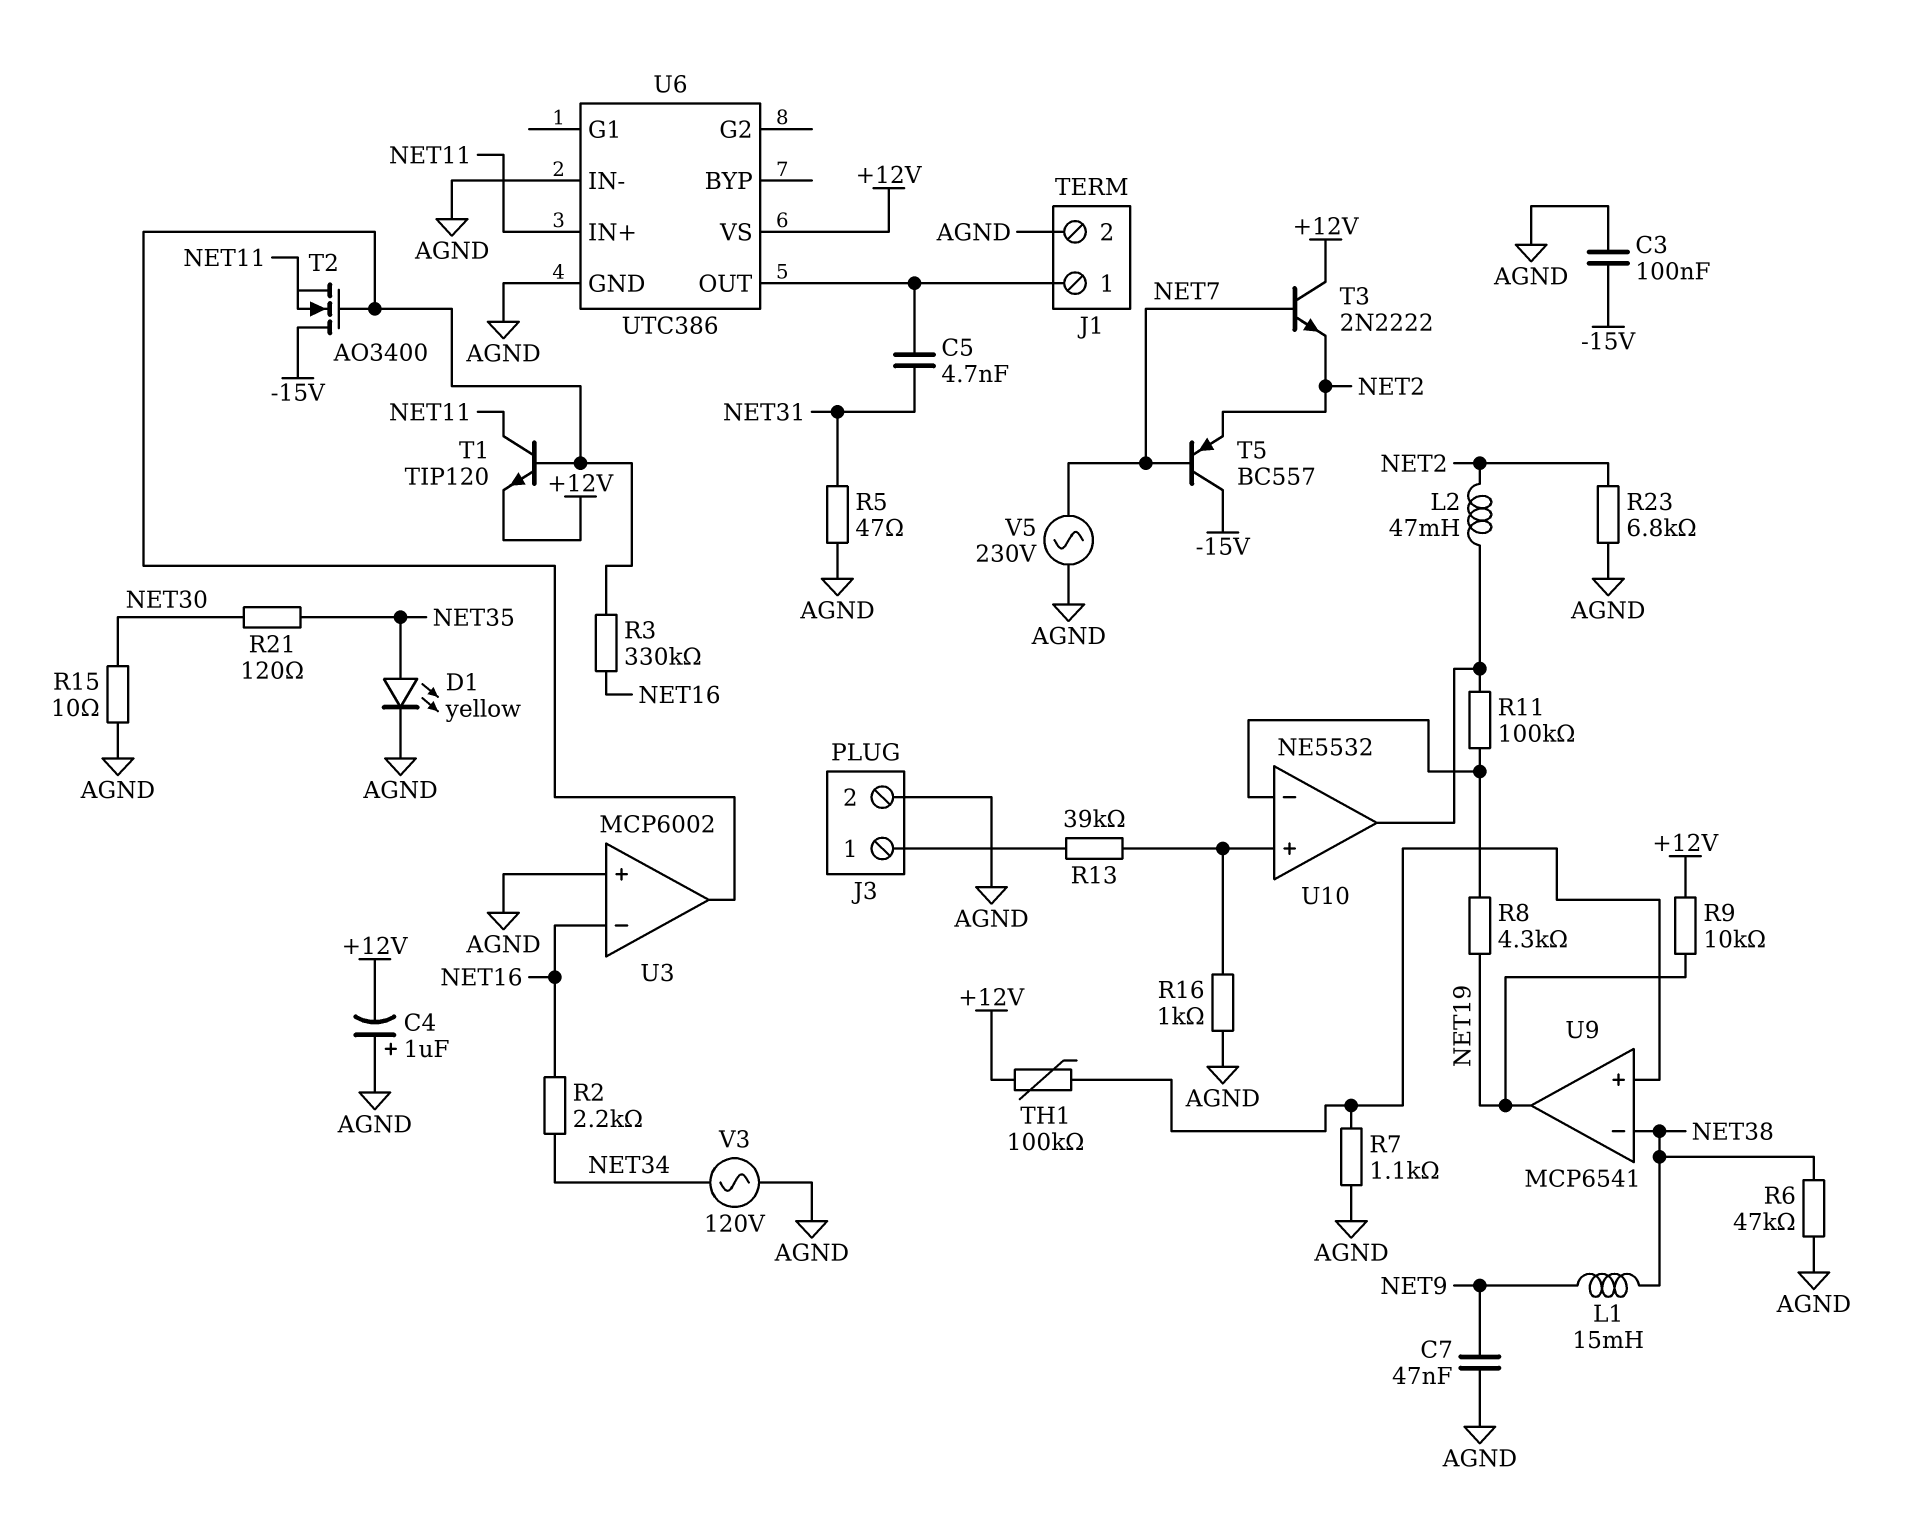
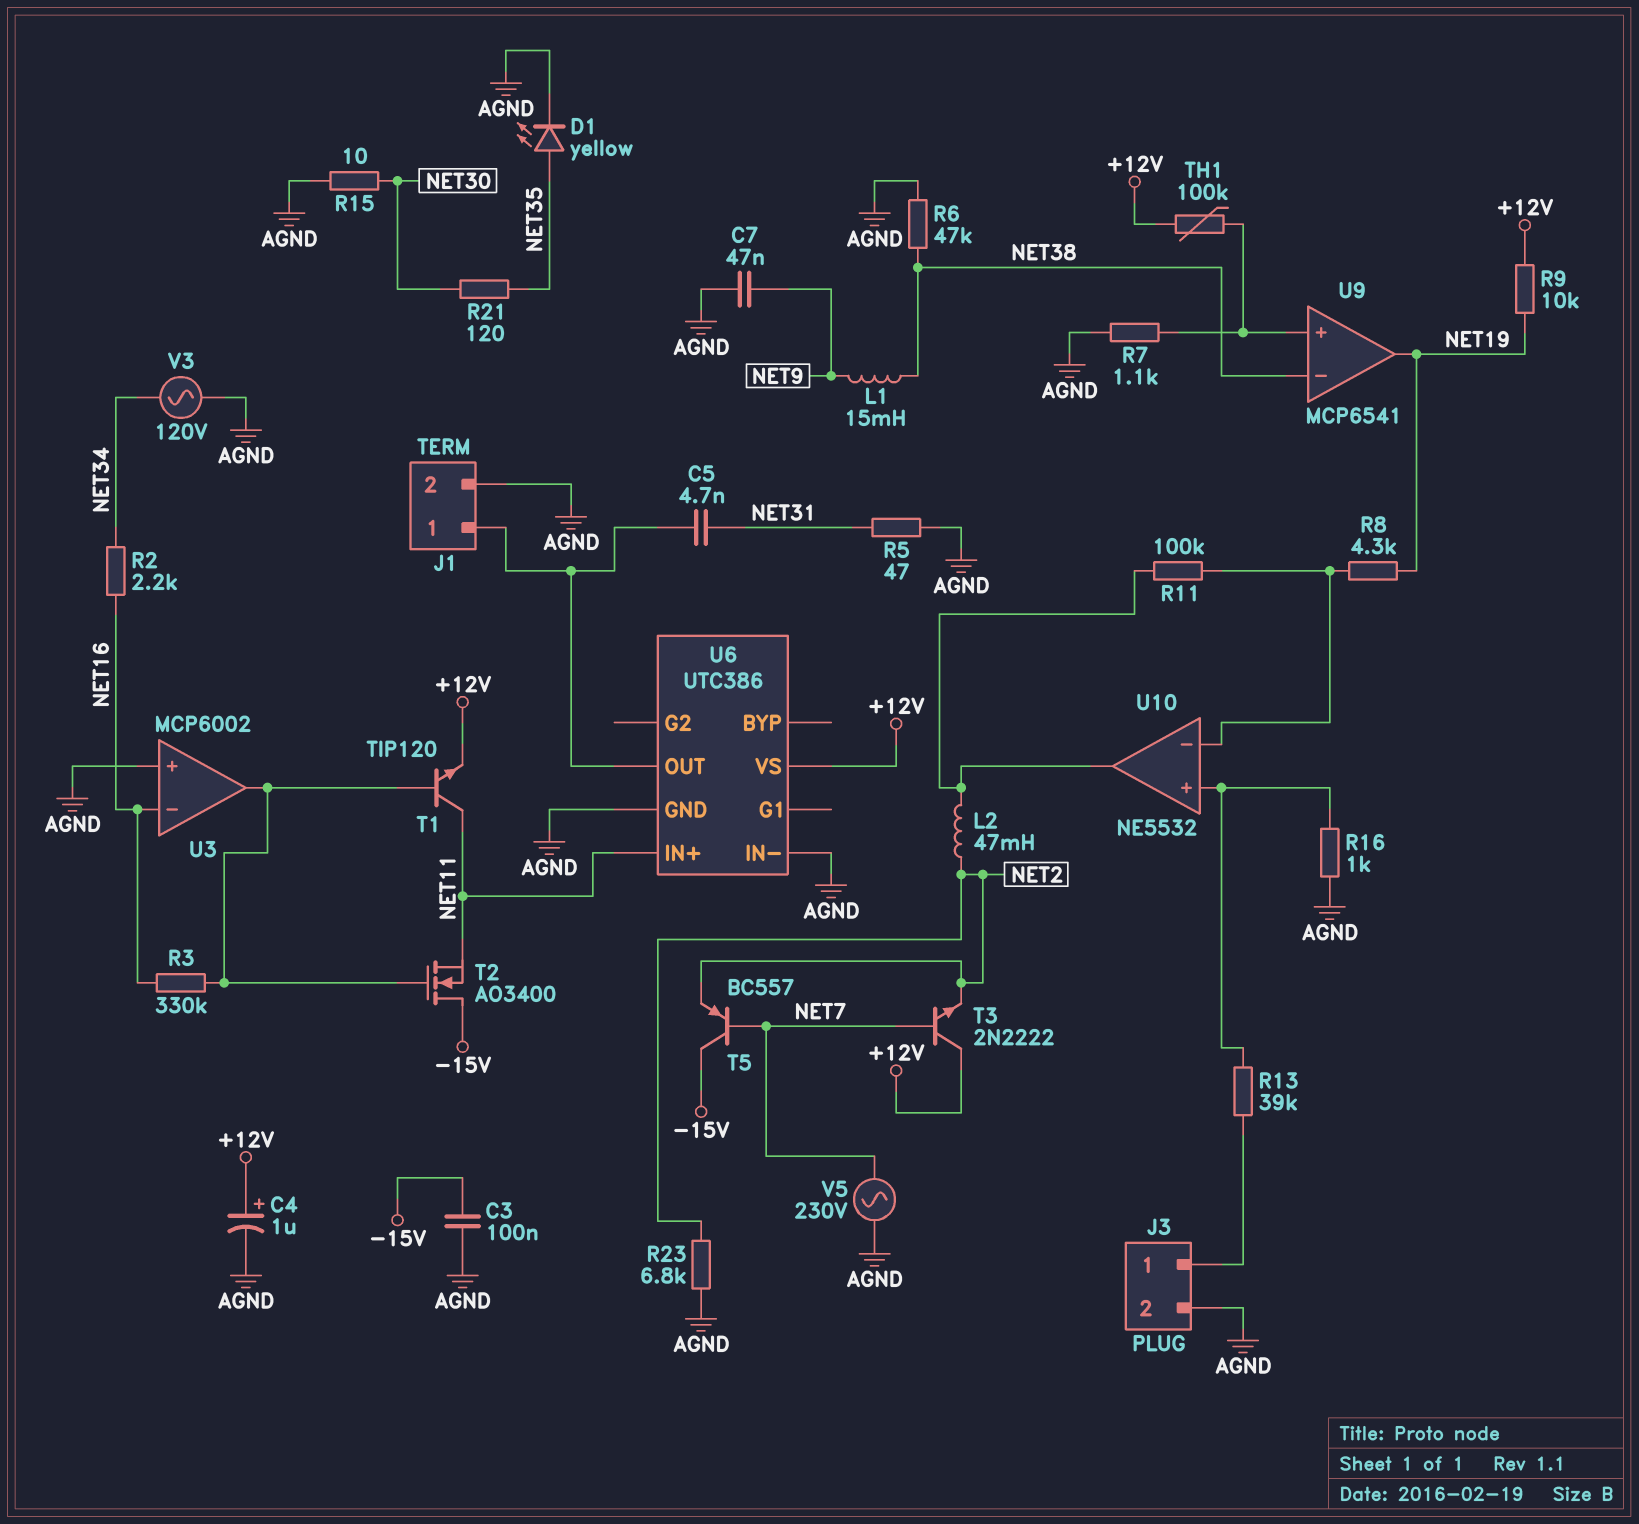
C4: 1uF (plus AGND, minus +12V) -> 1uF (plus +12V, minus AGND)

